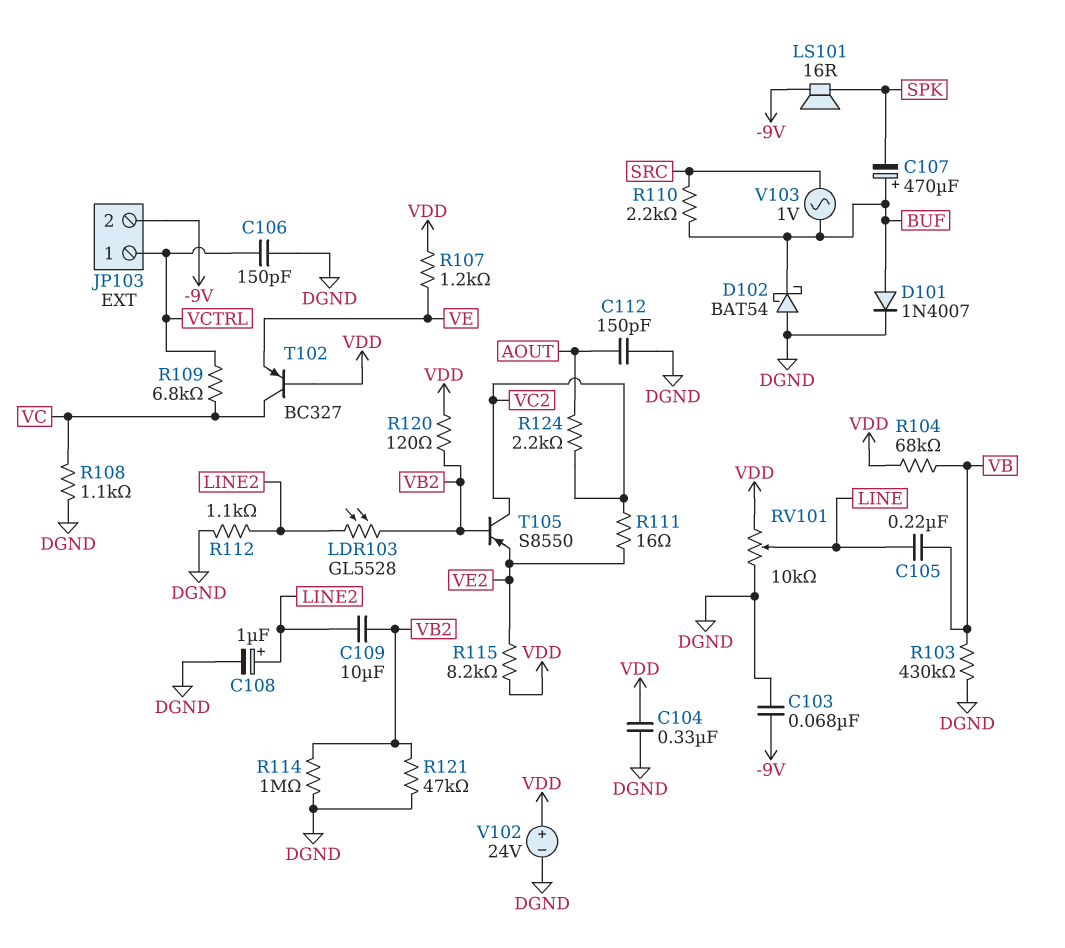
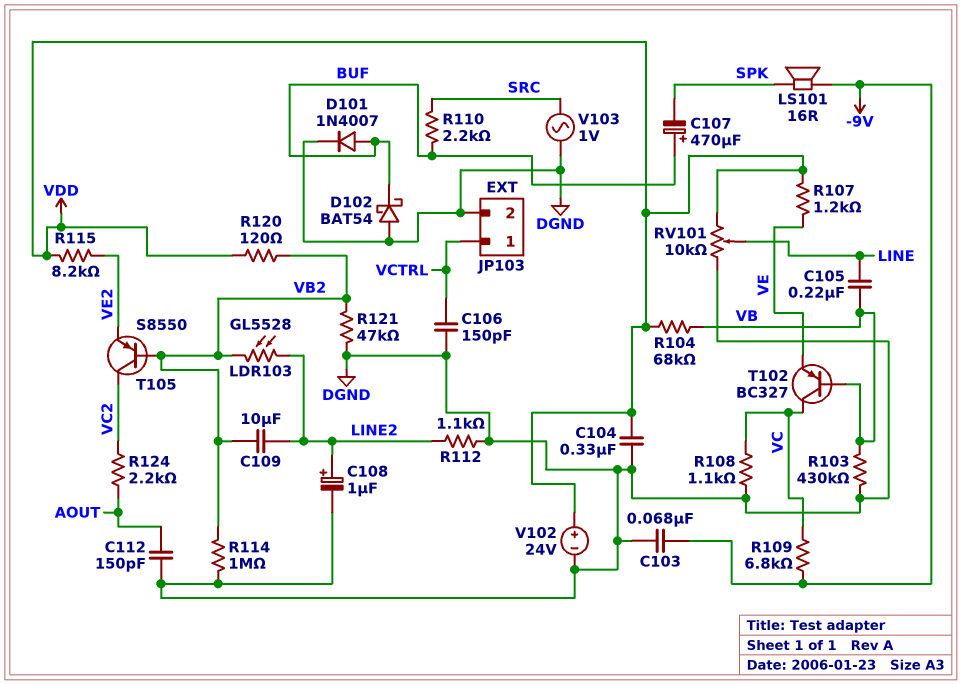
JP103 pin 2: -9V -> DGND
R109: 6.8k (VC, VCTRL) -> 6.8k (-9V, VC)
R111: 16 (VC2, VE2) -> none
T102: PNP BC327 (B VDD, C VC, E VE) -> PNP BC327 (B VB, C VC, E VE)
V103: AC 1V (BUF, SRC) -> AC 1V (DGND, SRC)

